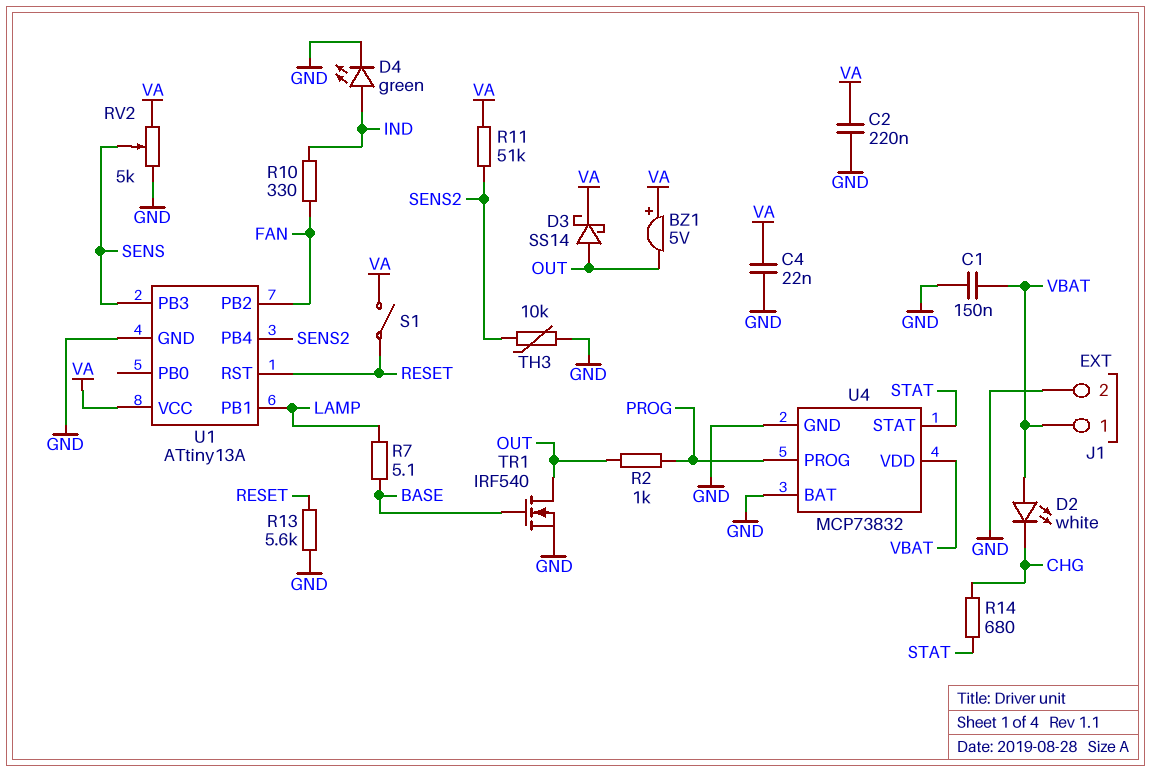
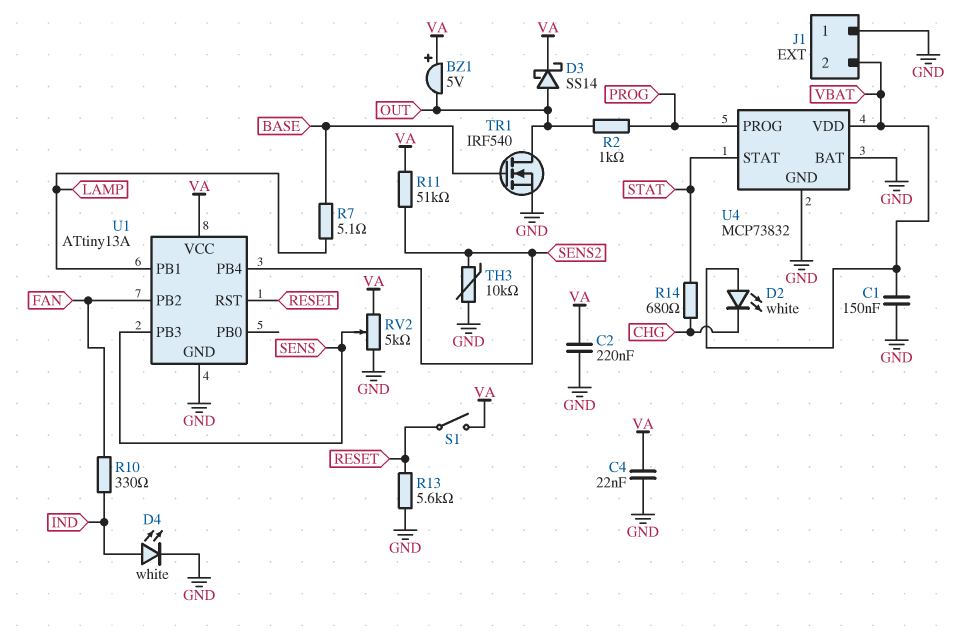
D4: LED green (A IND, K GND) -> LED white (A IND, K GND)
J1 pin 1: VBAT -> GND
J1 pin 2: GND -> VBAT

